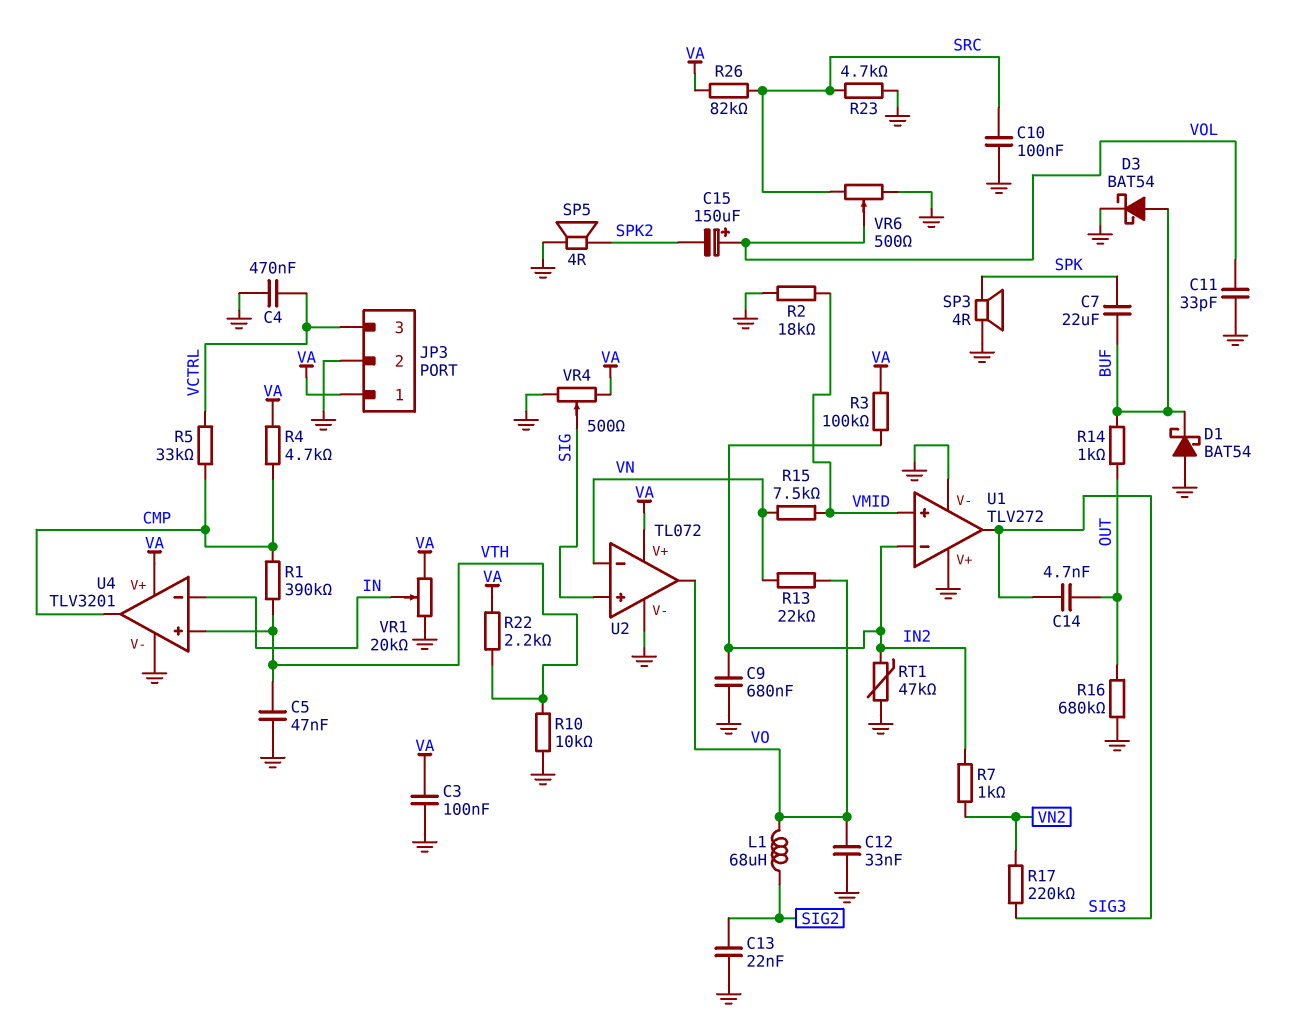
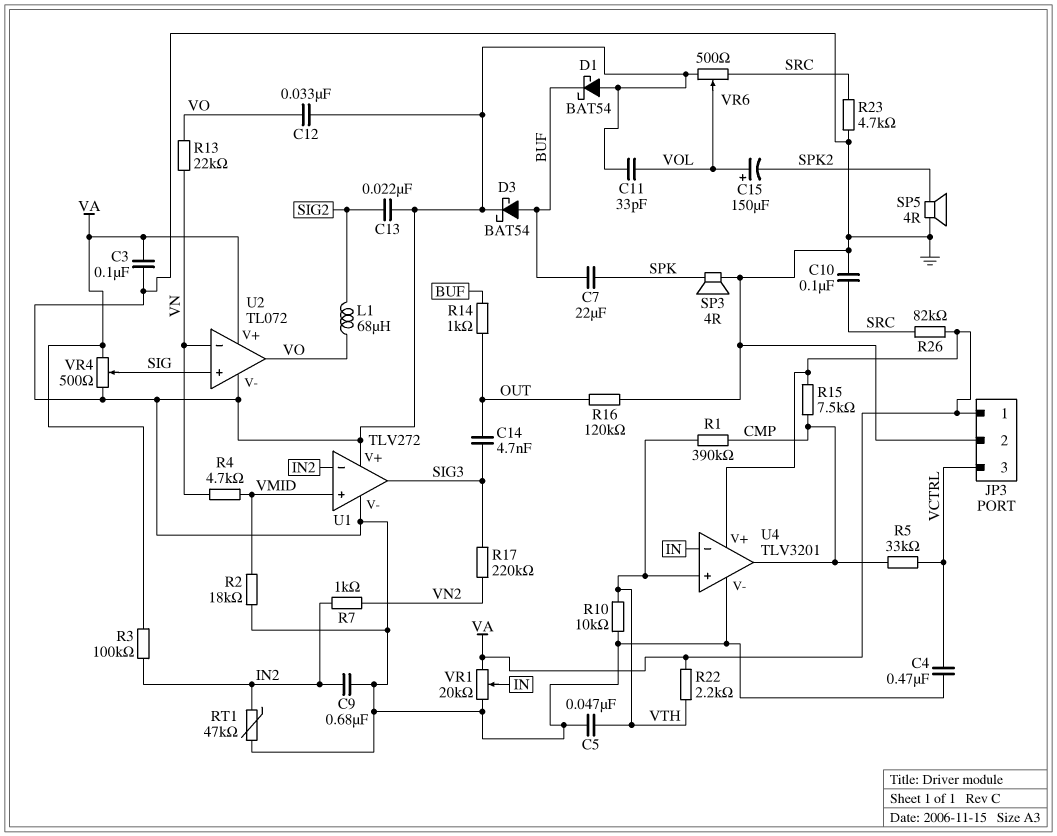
R4: 4.7k (CMP, VA) -> 4.7k (VMID, VN)
R15: 7.5k (VMID, VN) -> 7.5k (CMP, VA)
R16: 680k (GND, OUT) -> 120k (GND, OUT)

